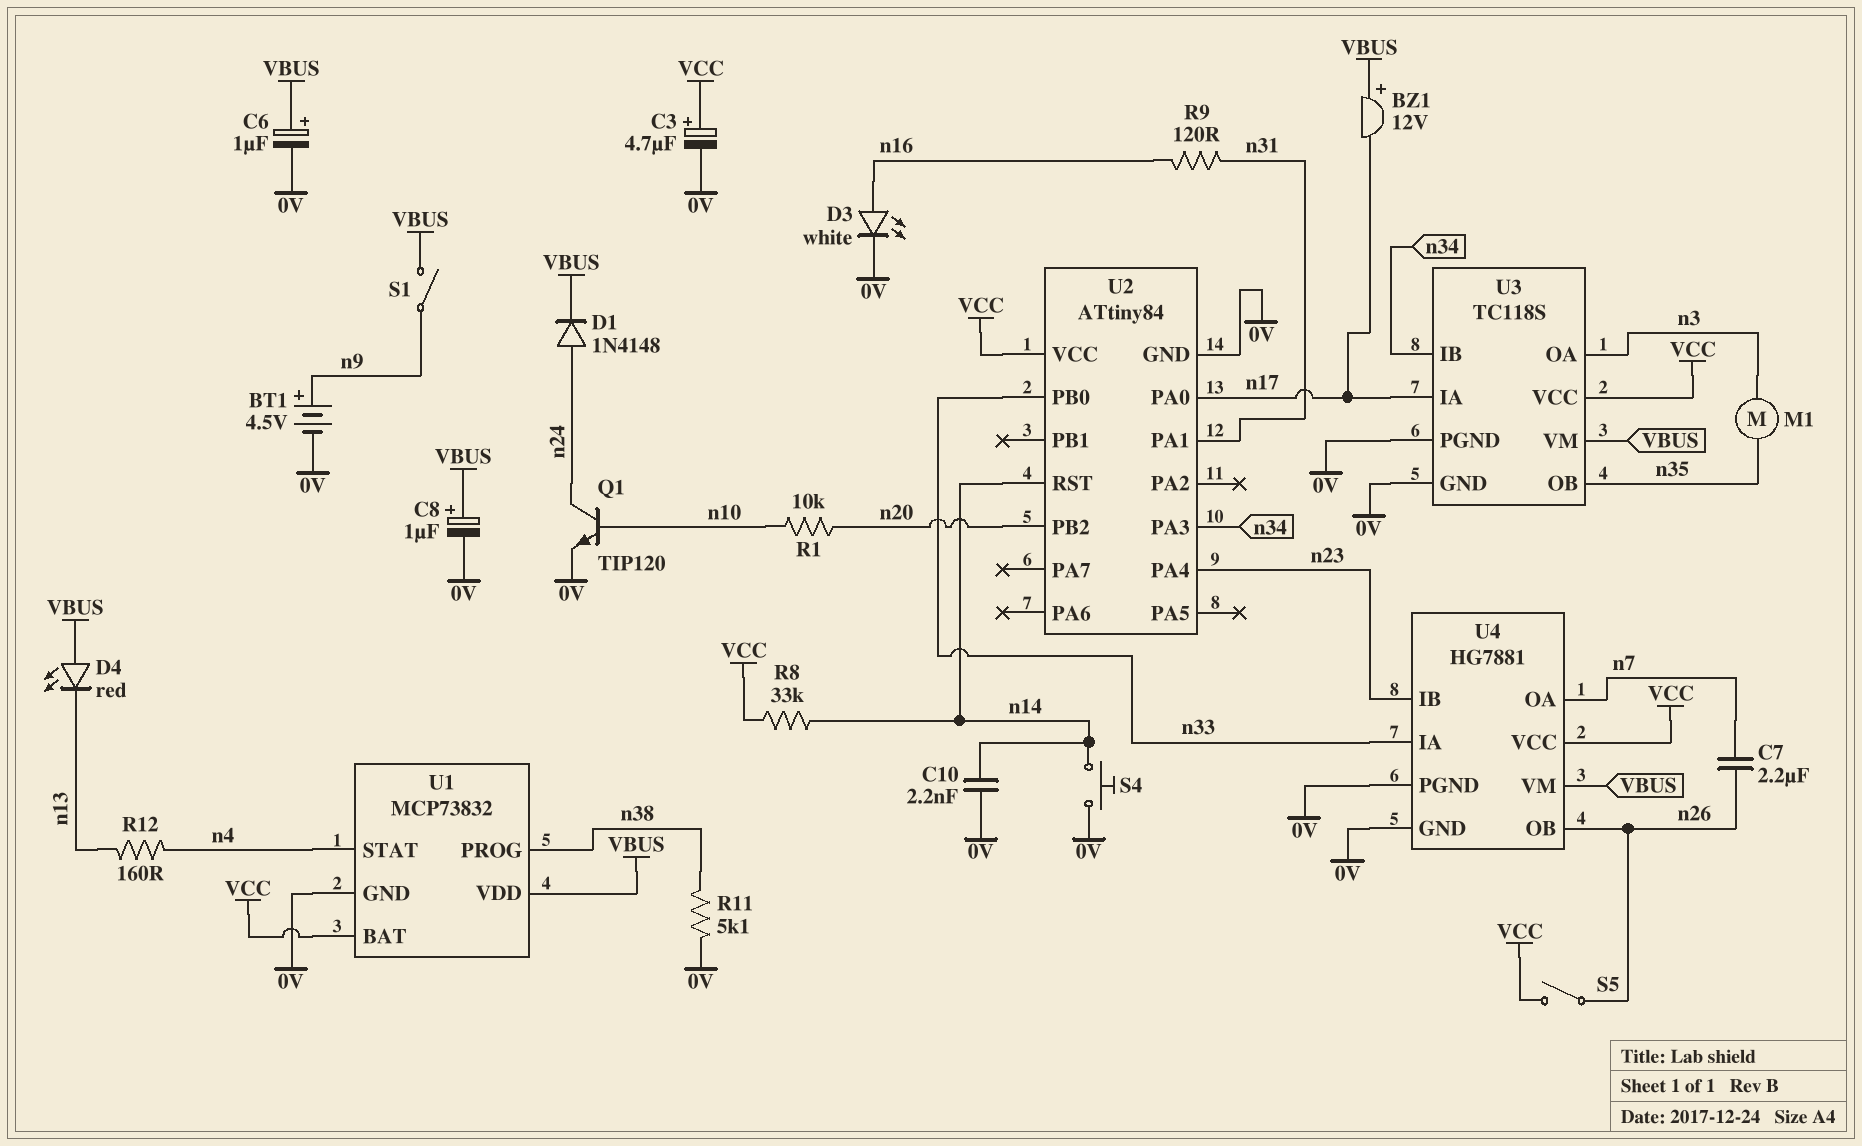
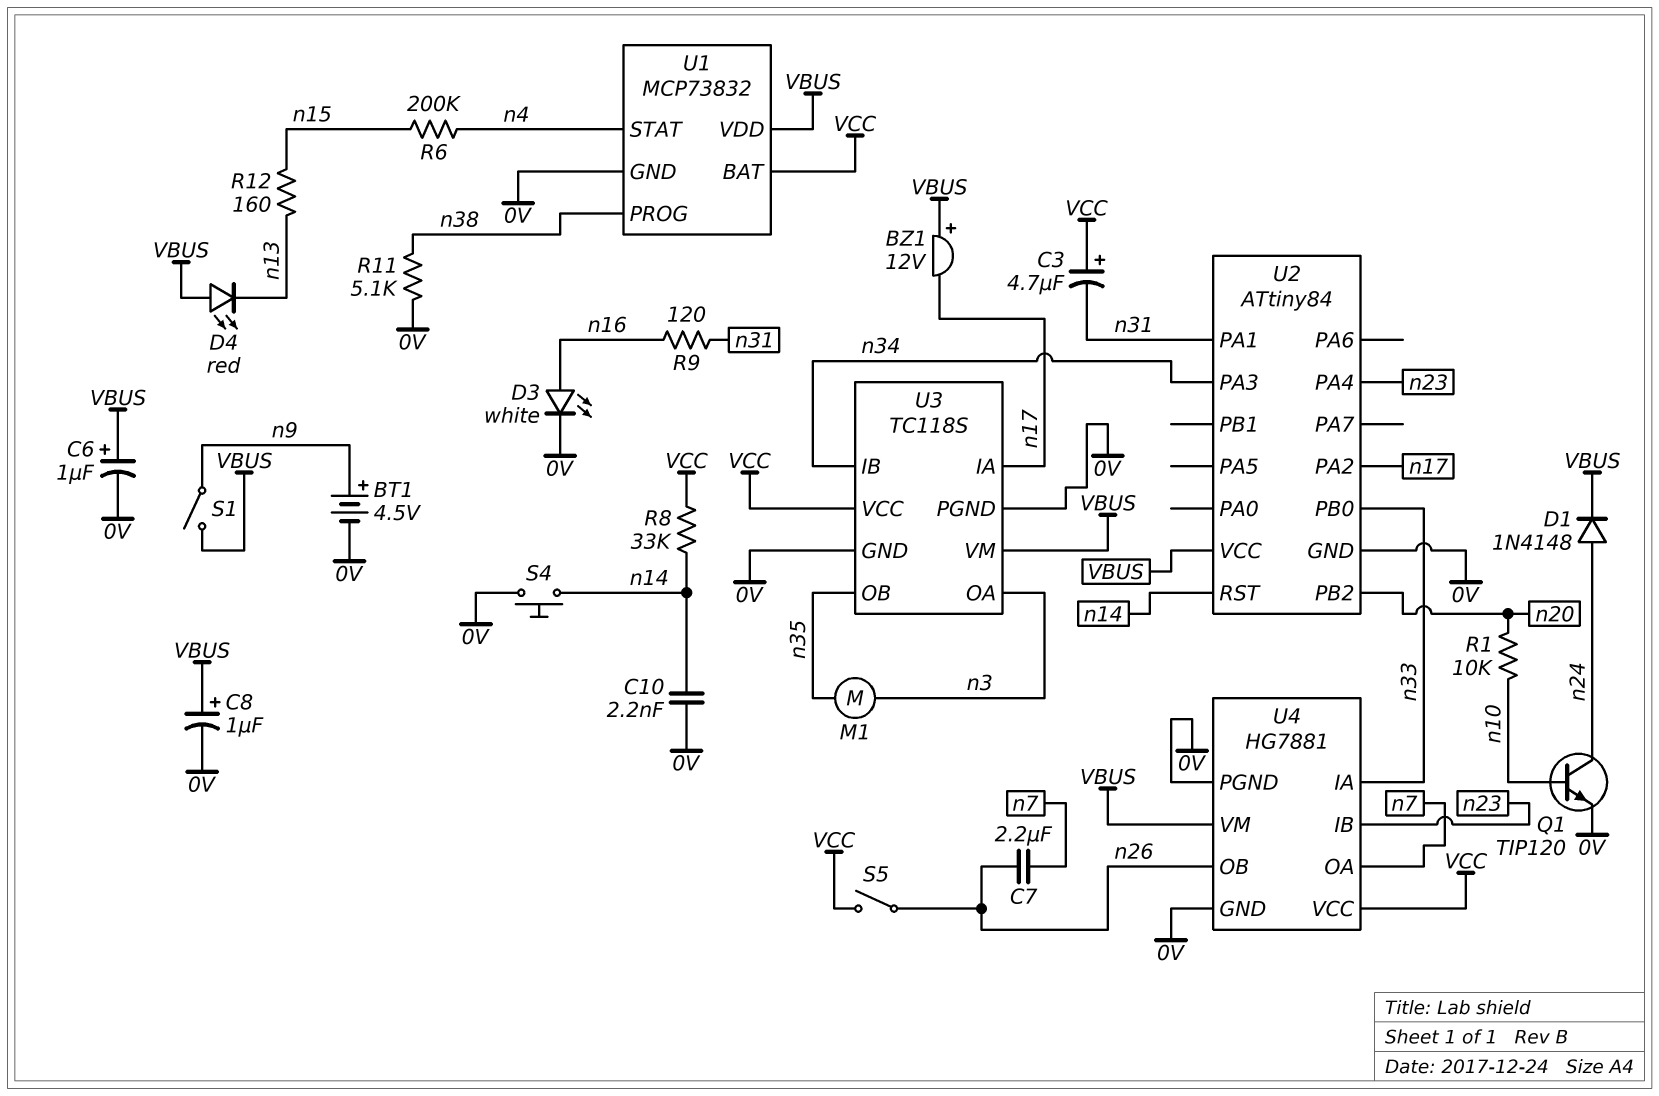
C3: 4.7uF (plus VCC, minus 0V) -> 4.7uF (plus VCC, minus n31)
R6: none -> 200k (n4, n15)
R12: 160 (n4, n13) -> 160 (n13, n15)
U2 pin PA0: n17 -> none
U2 pin PA2: none -> n17
U2 pin VCC: VCC -> VBUS

